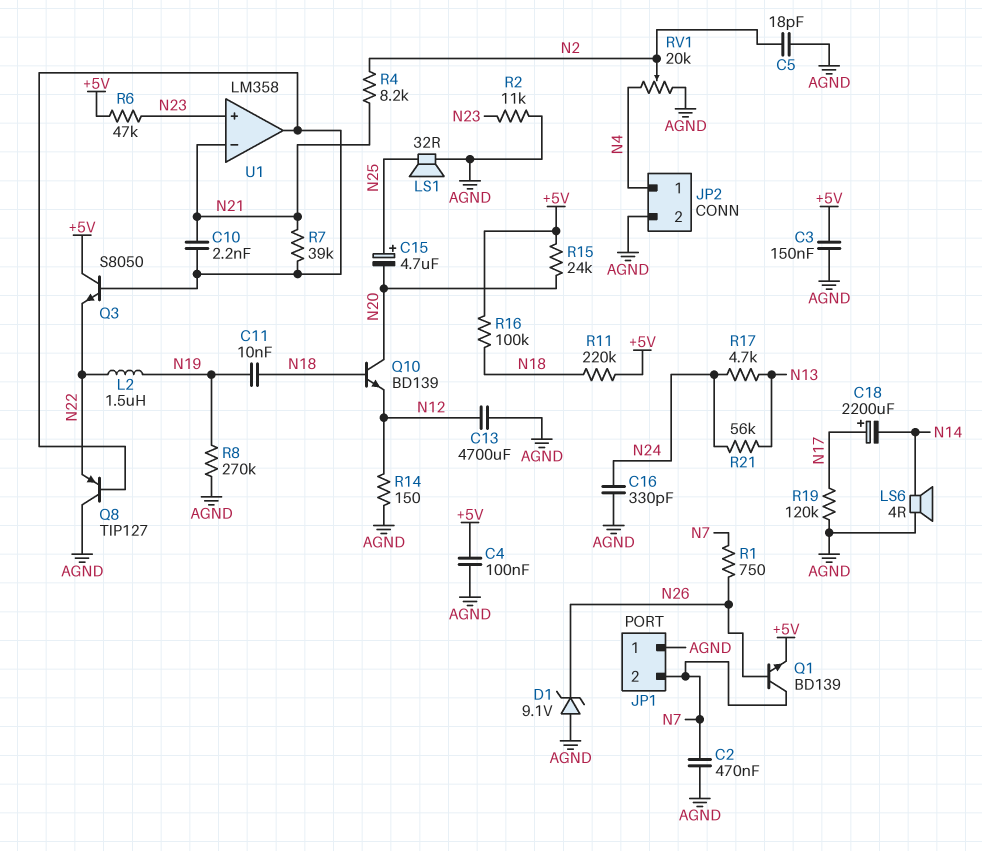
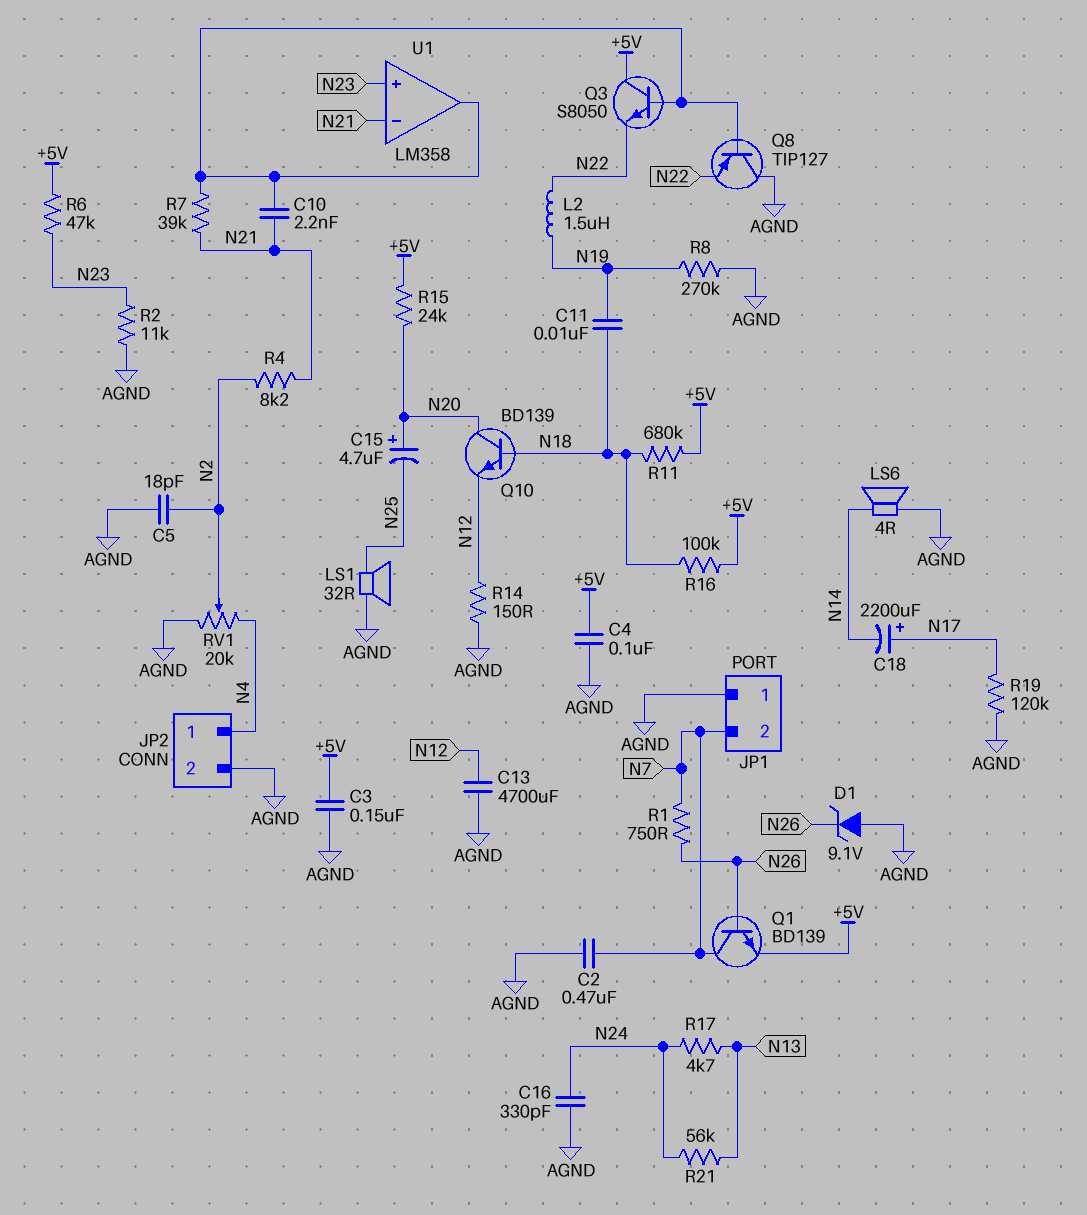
C15: 4.7uF (plus N25, minus N20) -> 4.7uF (plus N20, minus N25)
R11: 220k (+5V, N18) -> 680k (+5V, N18)

